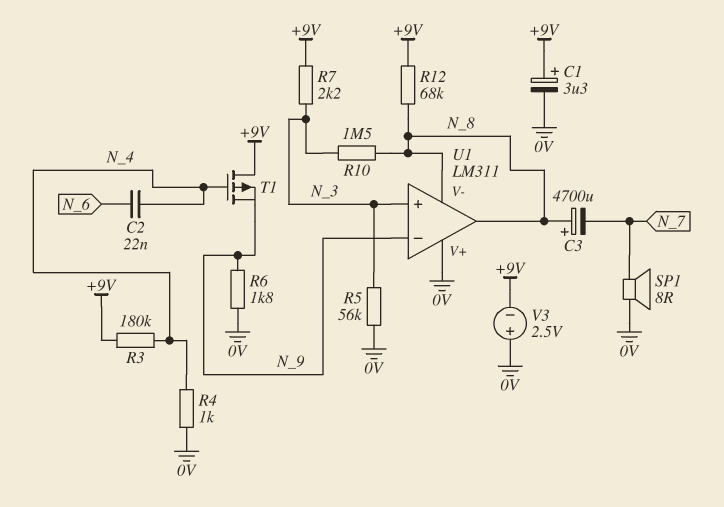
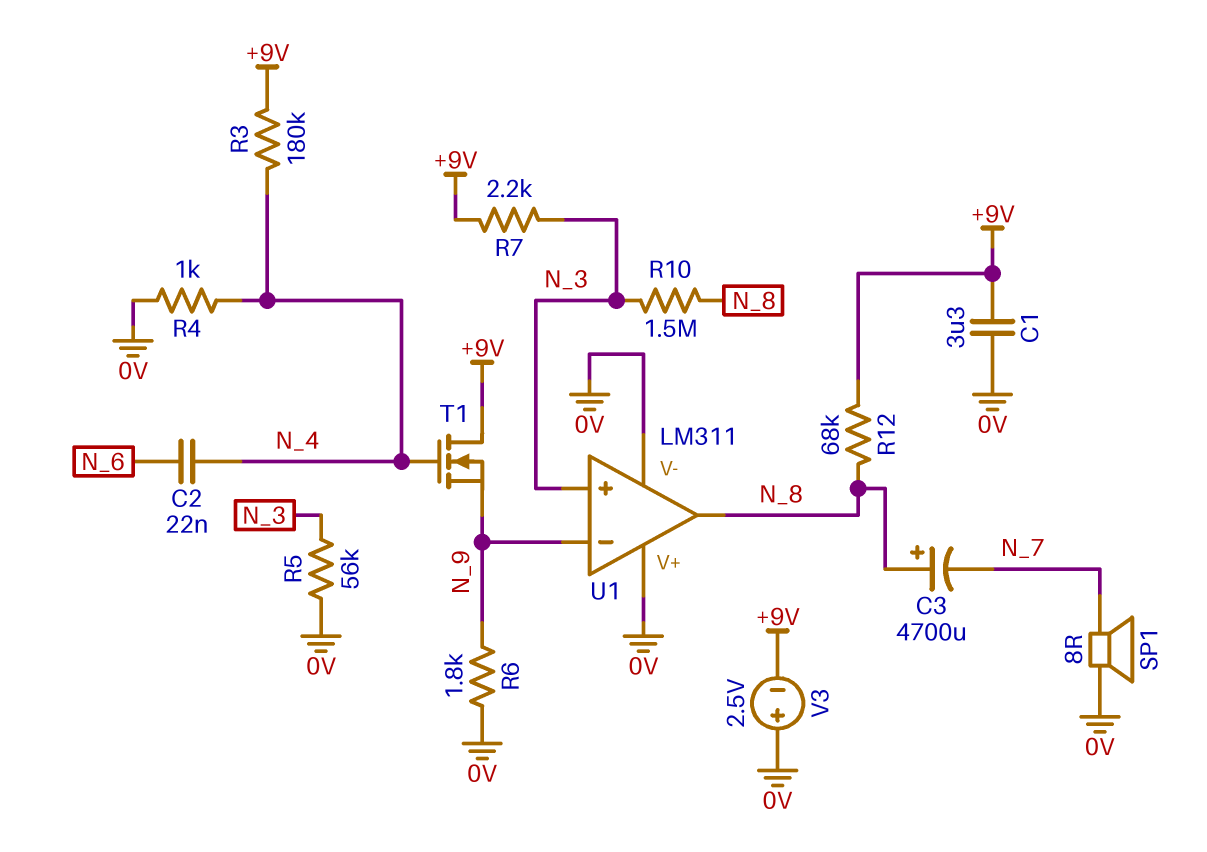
C1: 3.3uF (plus +9V, minus 0V) -> 3.3uF (+9V, 0V)
T1: PMOS (G N_4, D +9V, S N_9) -> NMOS (G N_4, D +9V, S N_9)
U1 pin V-: N_8 -> 0V

